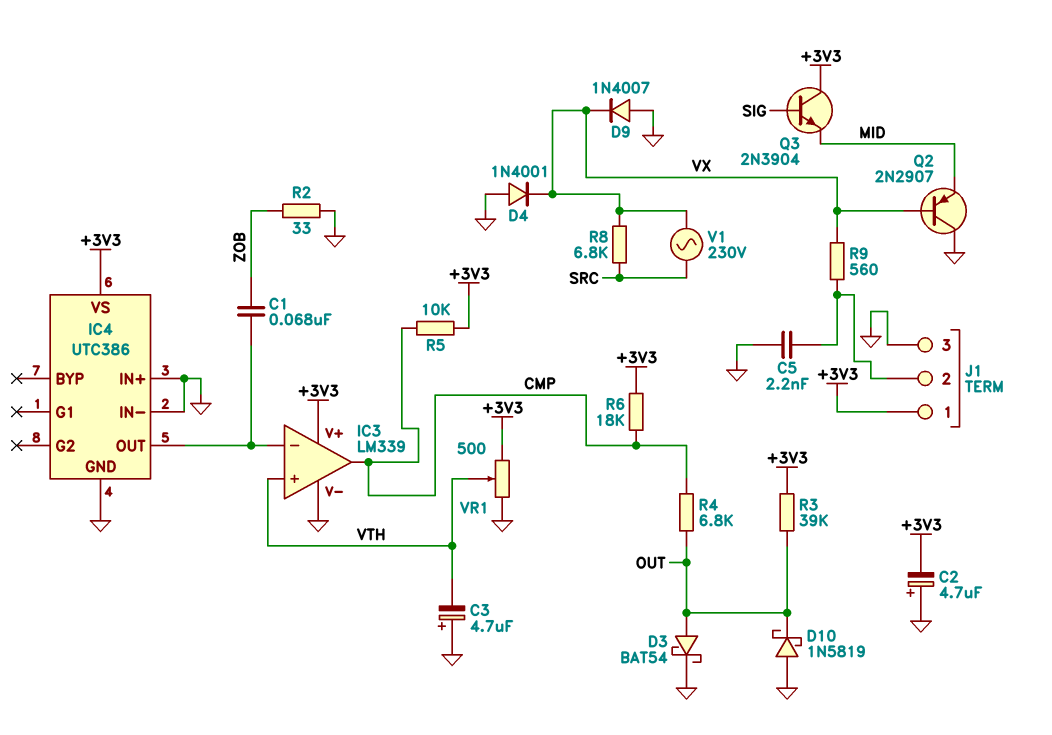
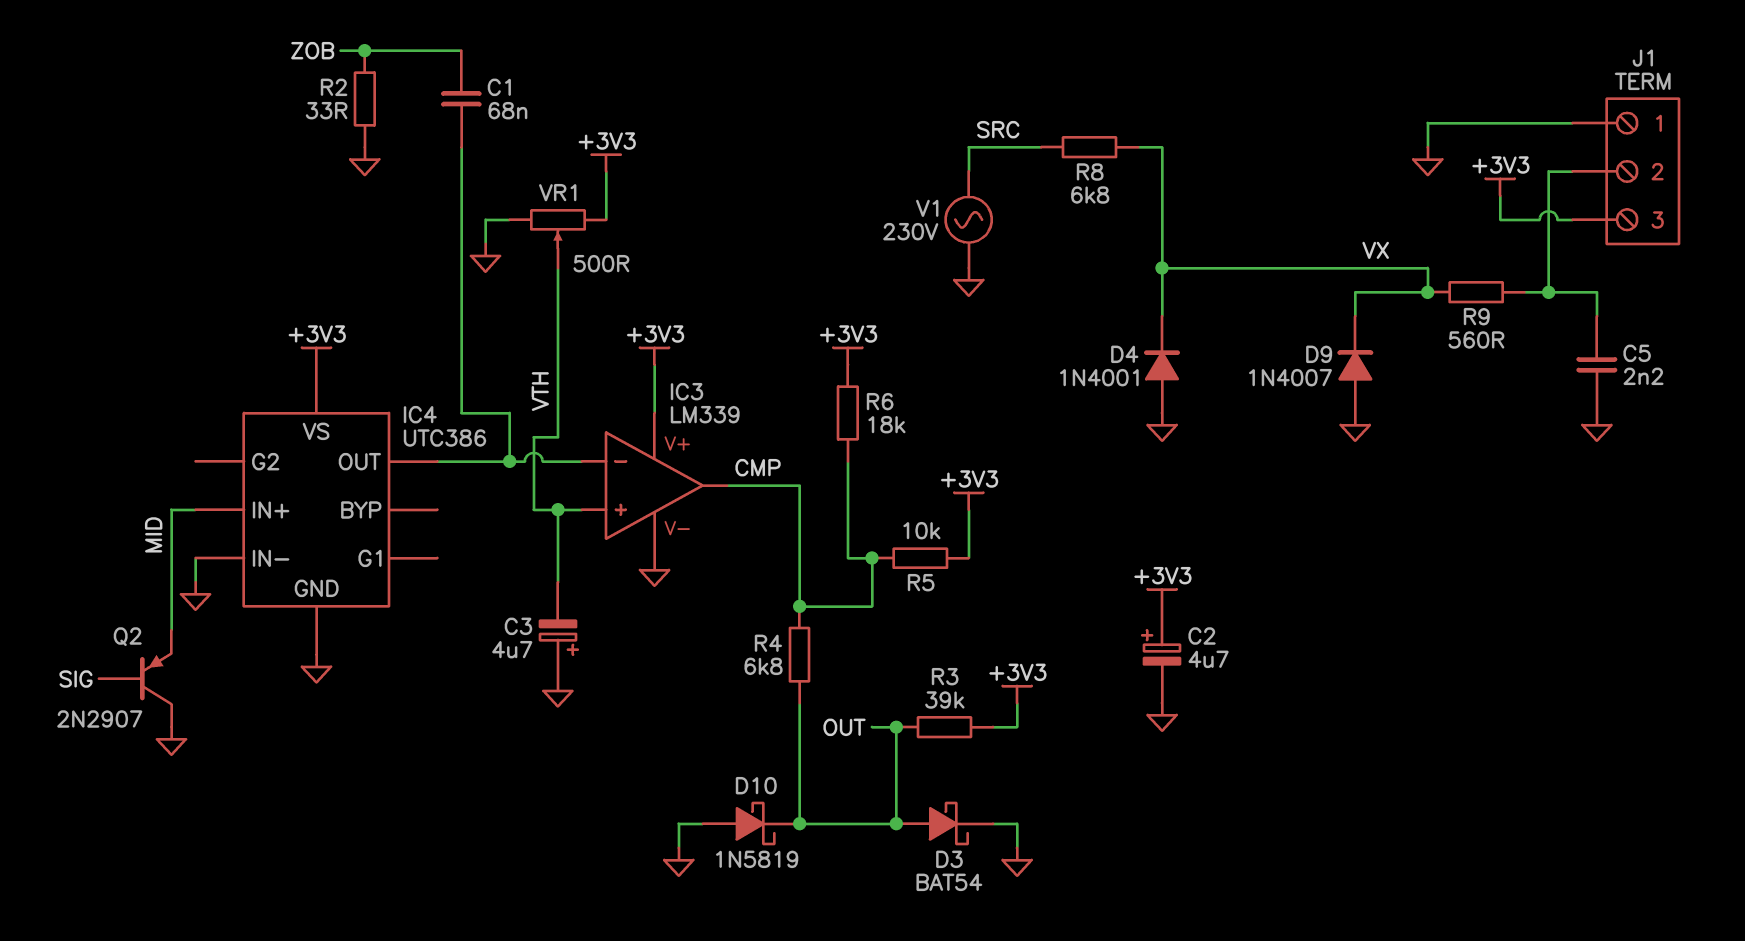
C2: 4.7uF (plus GND, minus +3V3) -> 4.7uF (plus +3V3, minus GND)
IC4 pin IN+: GND -> MID
J1 pin 1: +3V3 -> GND
J1 pin 3: GND -> +3V3
Q2: PNP 2N2907 (B VX, C GND, E MID) -> PNP 2N2907 (B SIG, C GND, E MID)
Q3: NPN 2N3904 (B SIG, C +3V3, E MID) -> none
V1: AC 230V (SRC, VX) -> AC 230V (GND, SRC)

